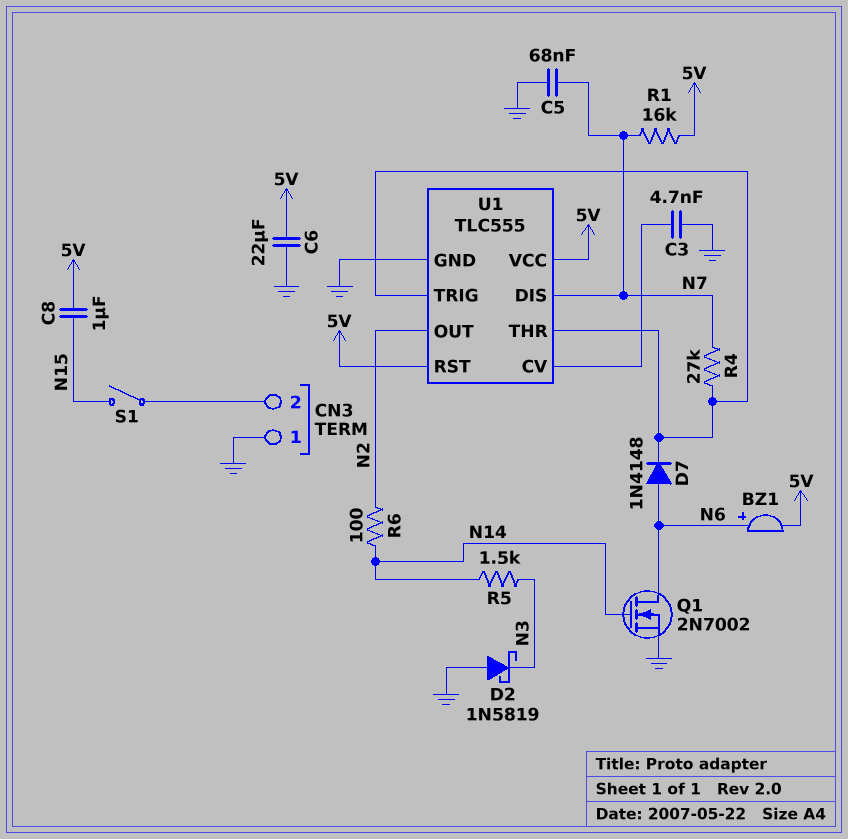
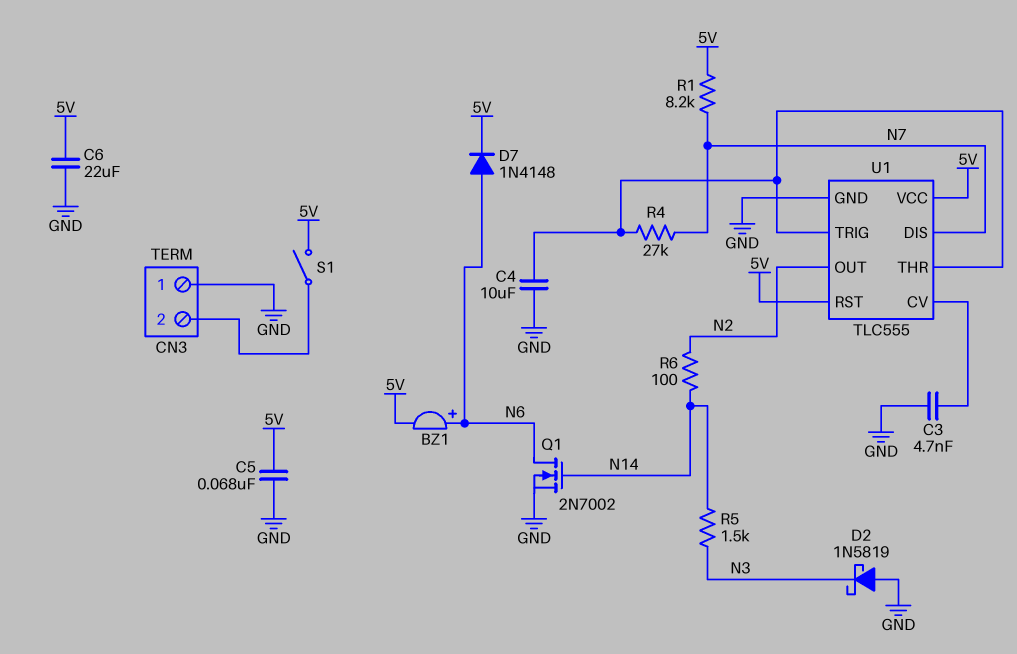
C4: none -> 10uF (GND, U1/THR)
C5: 68nF (GND, N7) -> 68nF (5V, GND)
C8: 1uF (5V, N15) -> none
D7: diode 1N4148 (A N6, K U1/THR) -> diode 1N4148 (A N6, K 5V)
R1: 16k (5V, N7) -> 8.2k (5V, N7)
S1: switch (CN3/2, N15) -> switch (5V, CN3/2)

